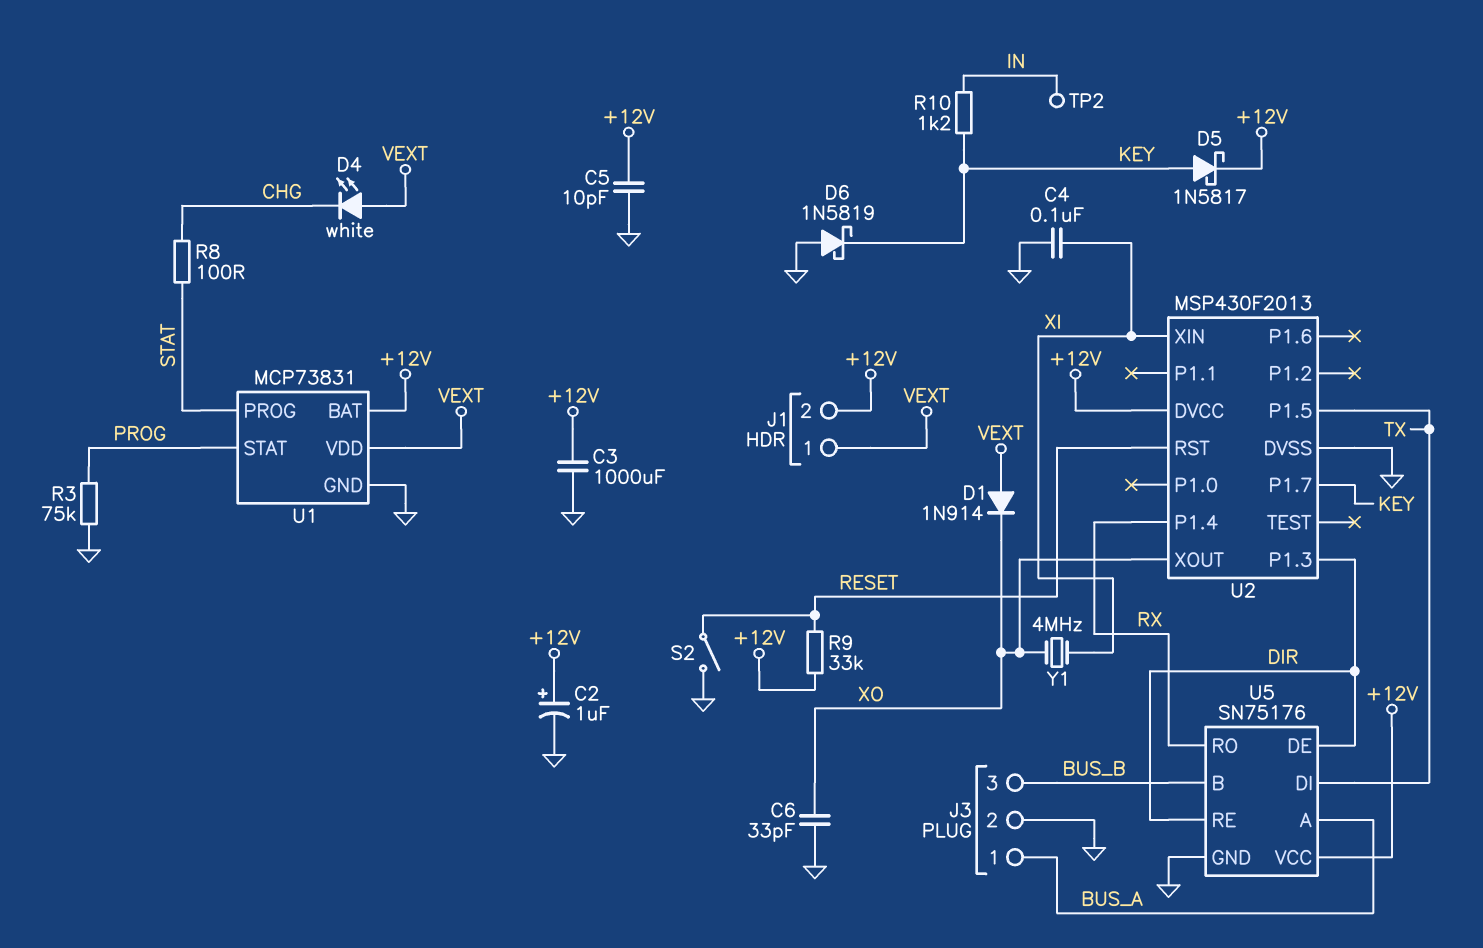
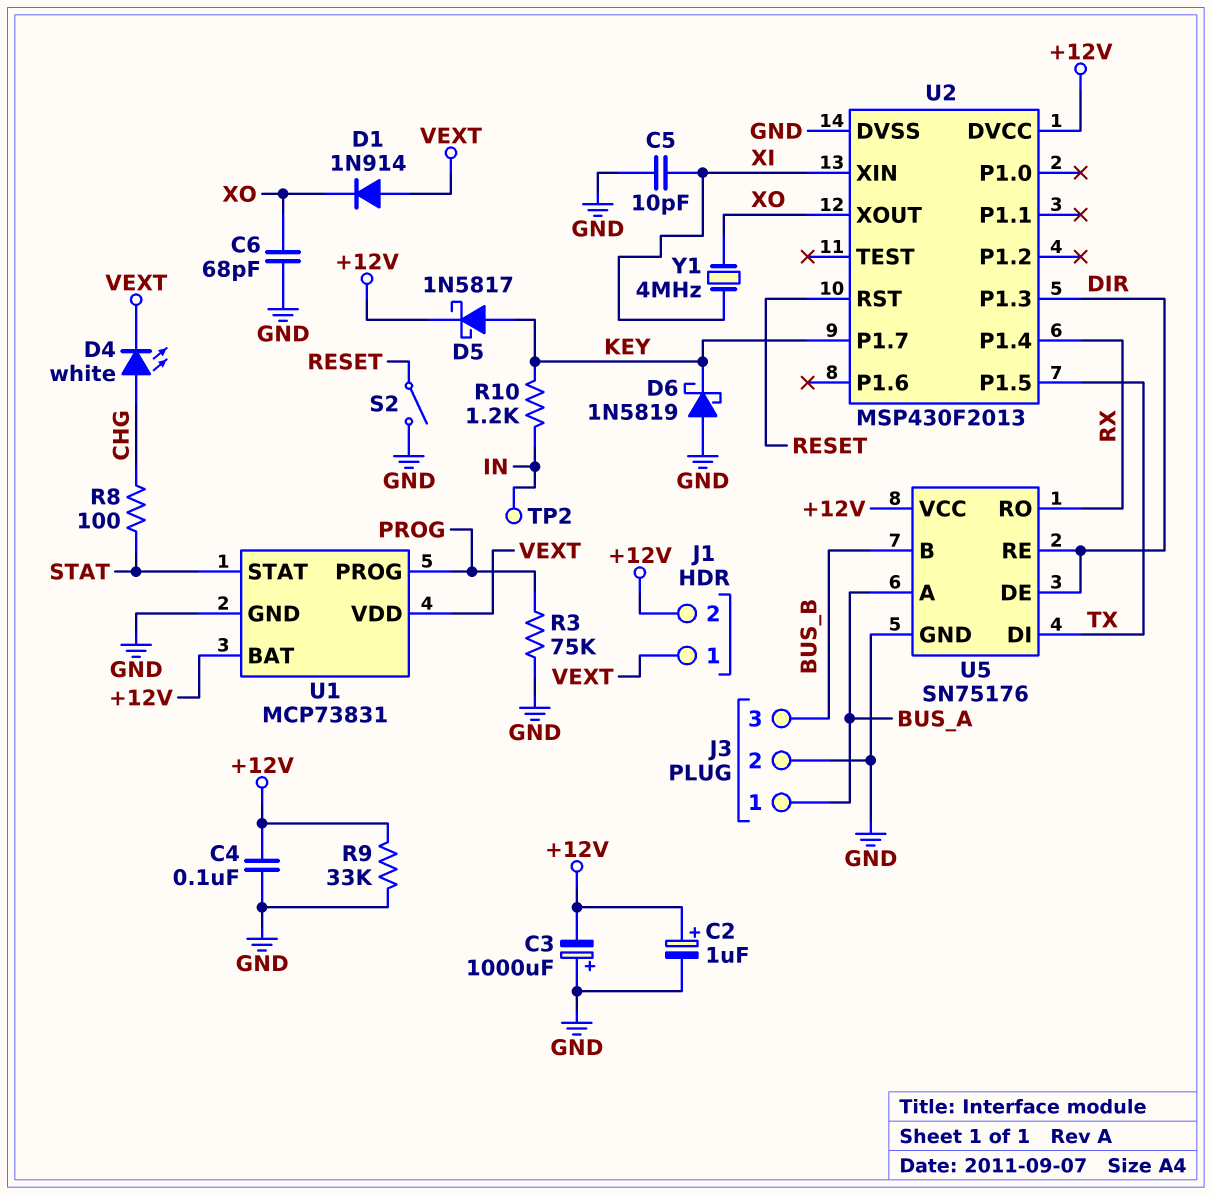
C3: 1000uF (+12V, GND) -> 1000uF (plus GND, minus +12V)
C4: 100nF (GND, XI) -> 100nF (+12V, GND)
C5: 10pF (+12V, GND) -> 10pF (GND, XI)
C6: 33pF (GND, XO) -> 68pF (GND, XO)
D4: LED white (A VEXT, K CHG) -> LED white (A CHG, K VEXT)
R9: 33k (+12V, RESET) -> 33k (+12V, GND)
U1 pin PROG: STAT -> PROG
U1 pin STAT: PROG -> STAT

